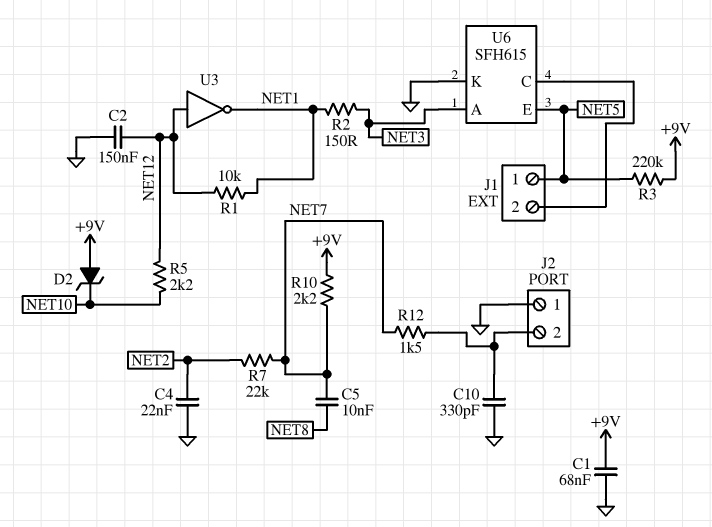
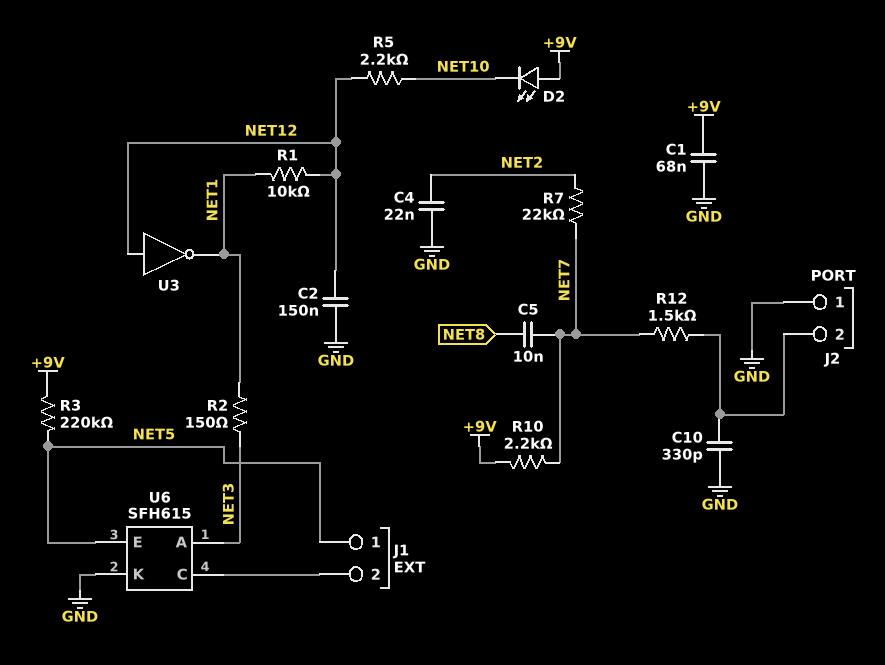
D2: zener (A +9V, K NET10) -> LED (A +9V, K NET10)

